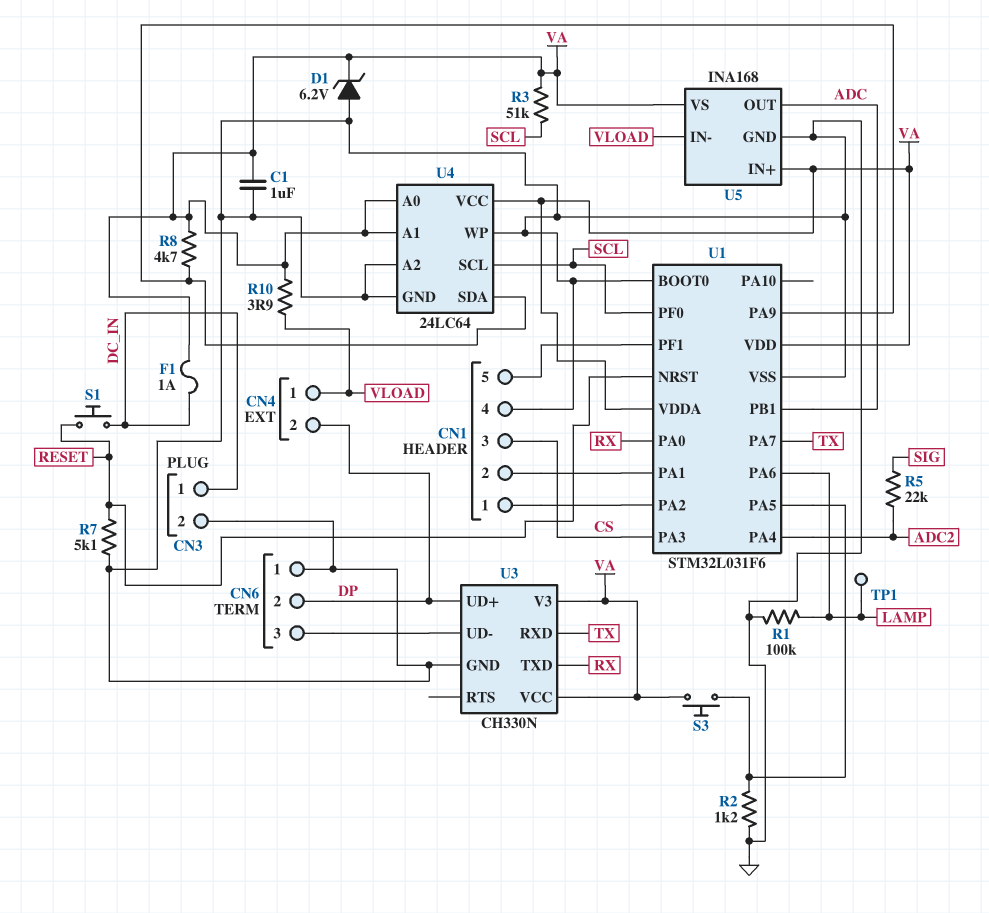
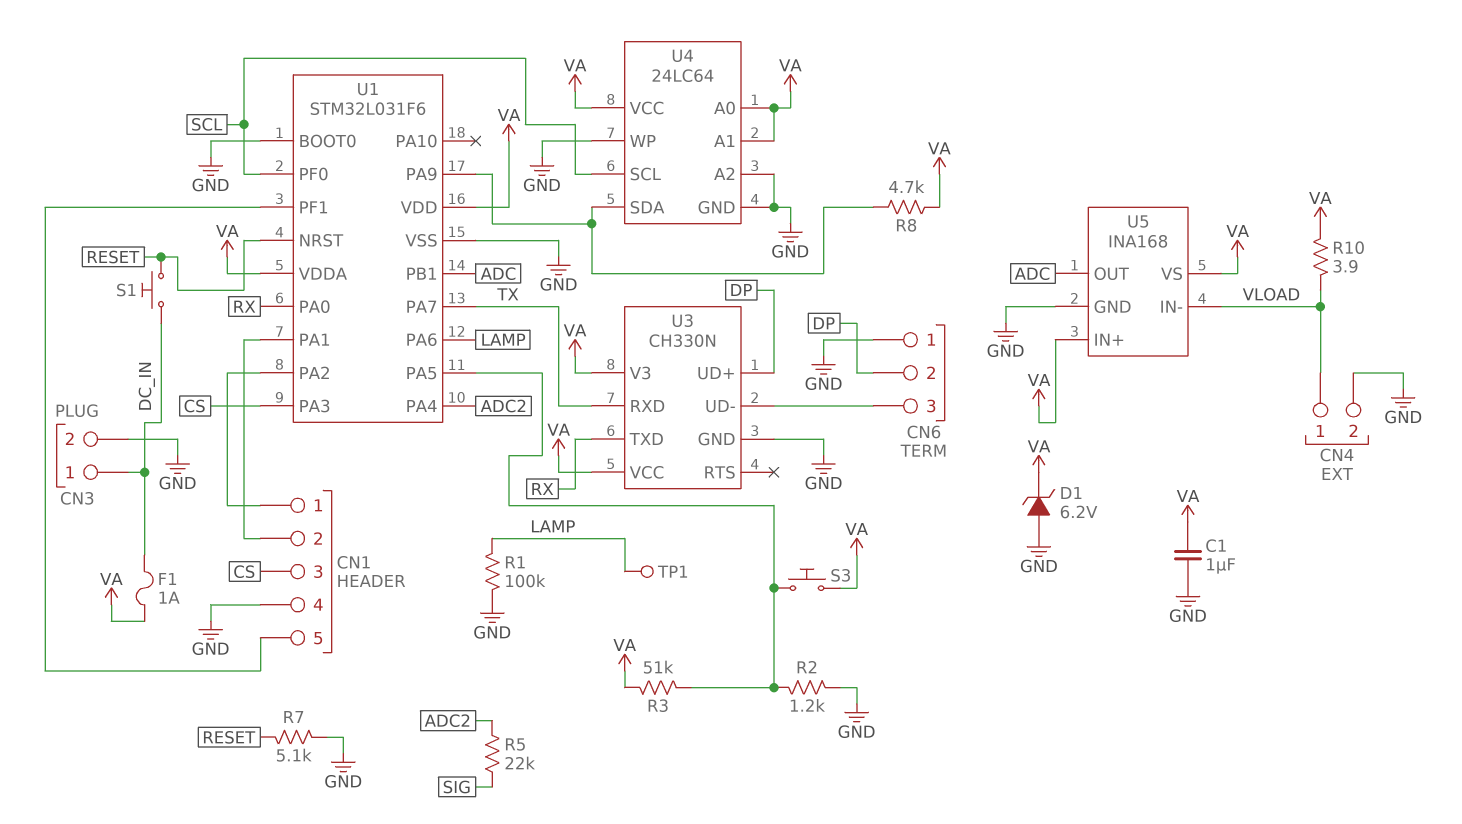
CN4 pin 2: DP -> GND
R3: 51k (SCL, VA) -> 51k (U1/PA5, VA)

